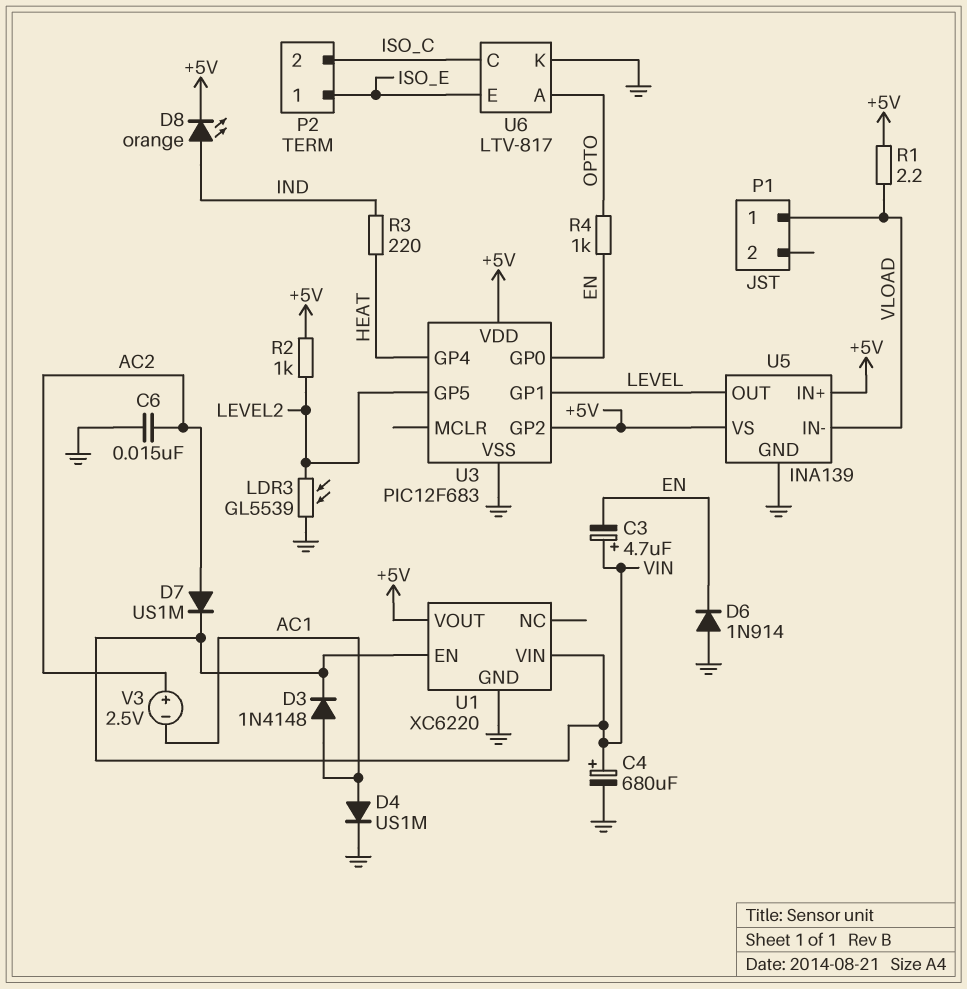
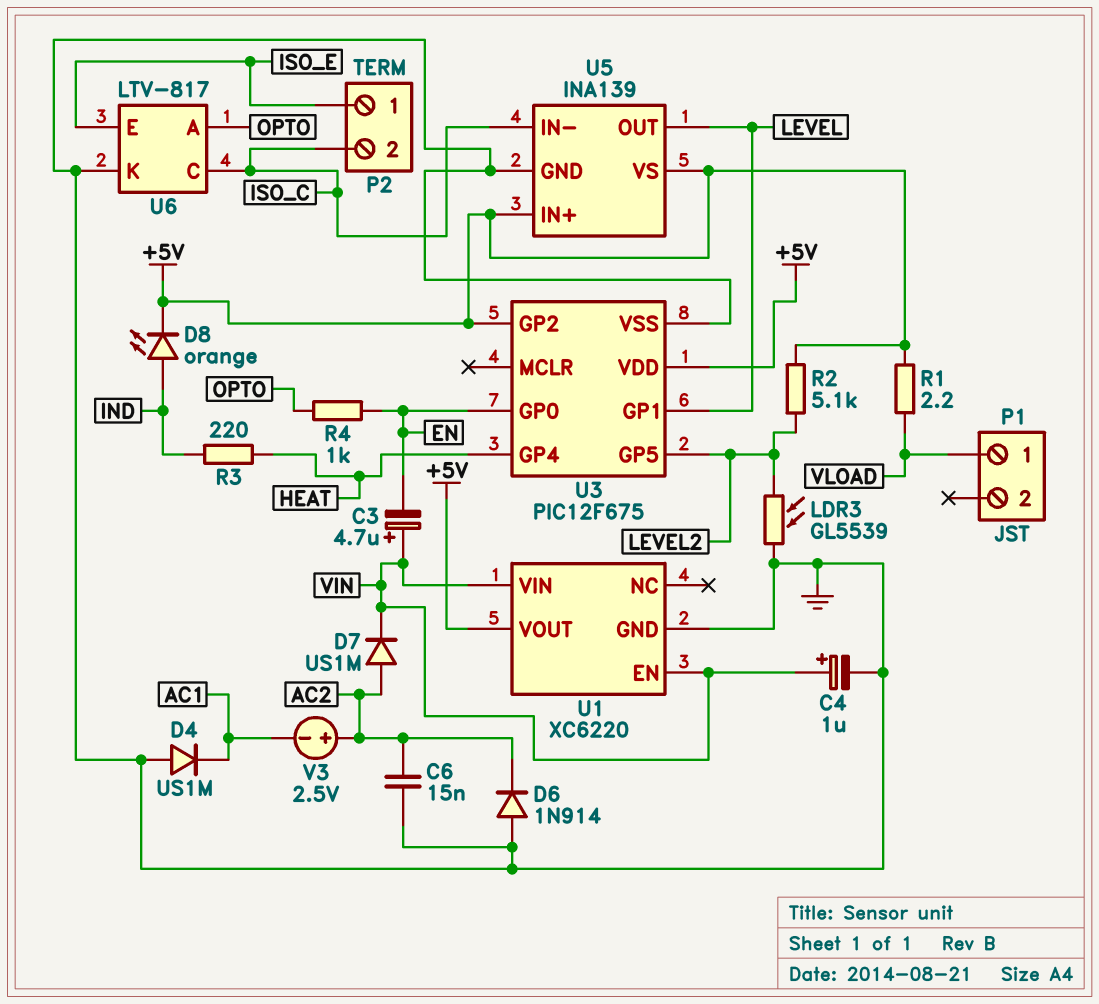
C4: 680uF (plus VIN, minus GND) -> 1uF (plus VIN, minus GND)
D3: diode 1N4148 (A AC1, K VIN) -> none
D4: diode US1M (A AC1, K GND) -> diode US1M (A GND, K AC1)
D6: diode 1N914 (A GND, K EN) -> diode 1N914 (A GND, K AC2)
R2: 1k (+5V, LEVEL2) -> 5.1k (+5V, LEVEL2)
U3: PIC12F683 -> PIC12F675
U5 pin IN-: VLOAD -> ISO_C

